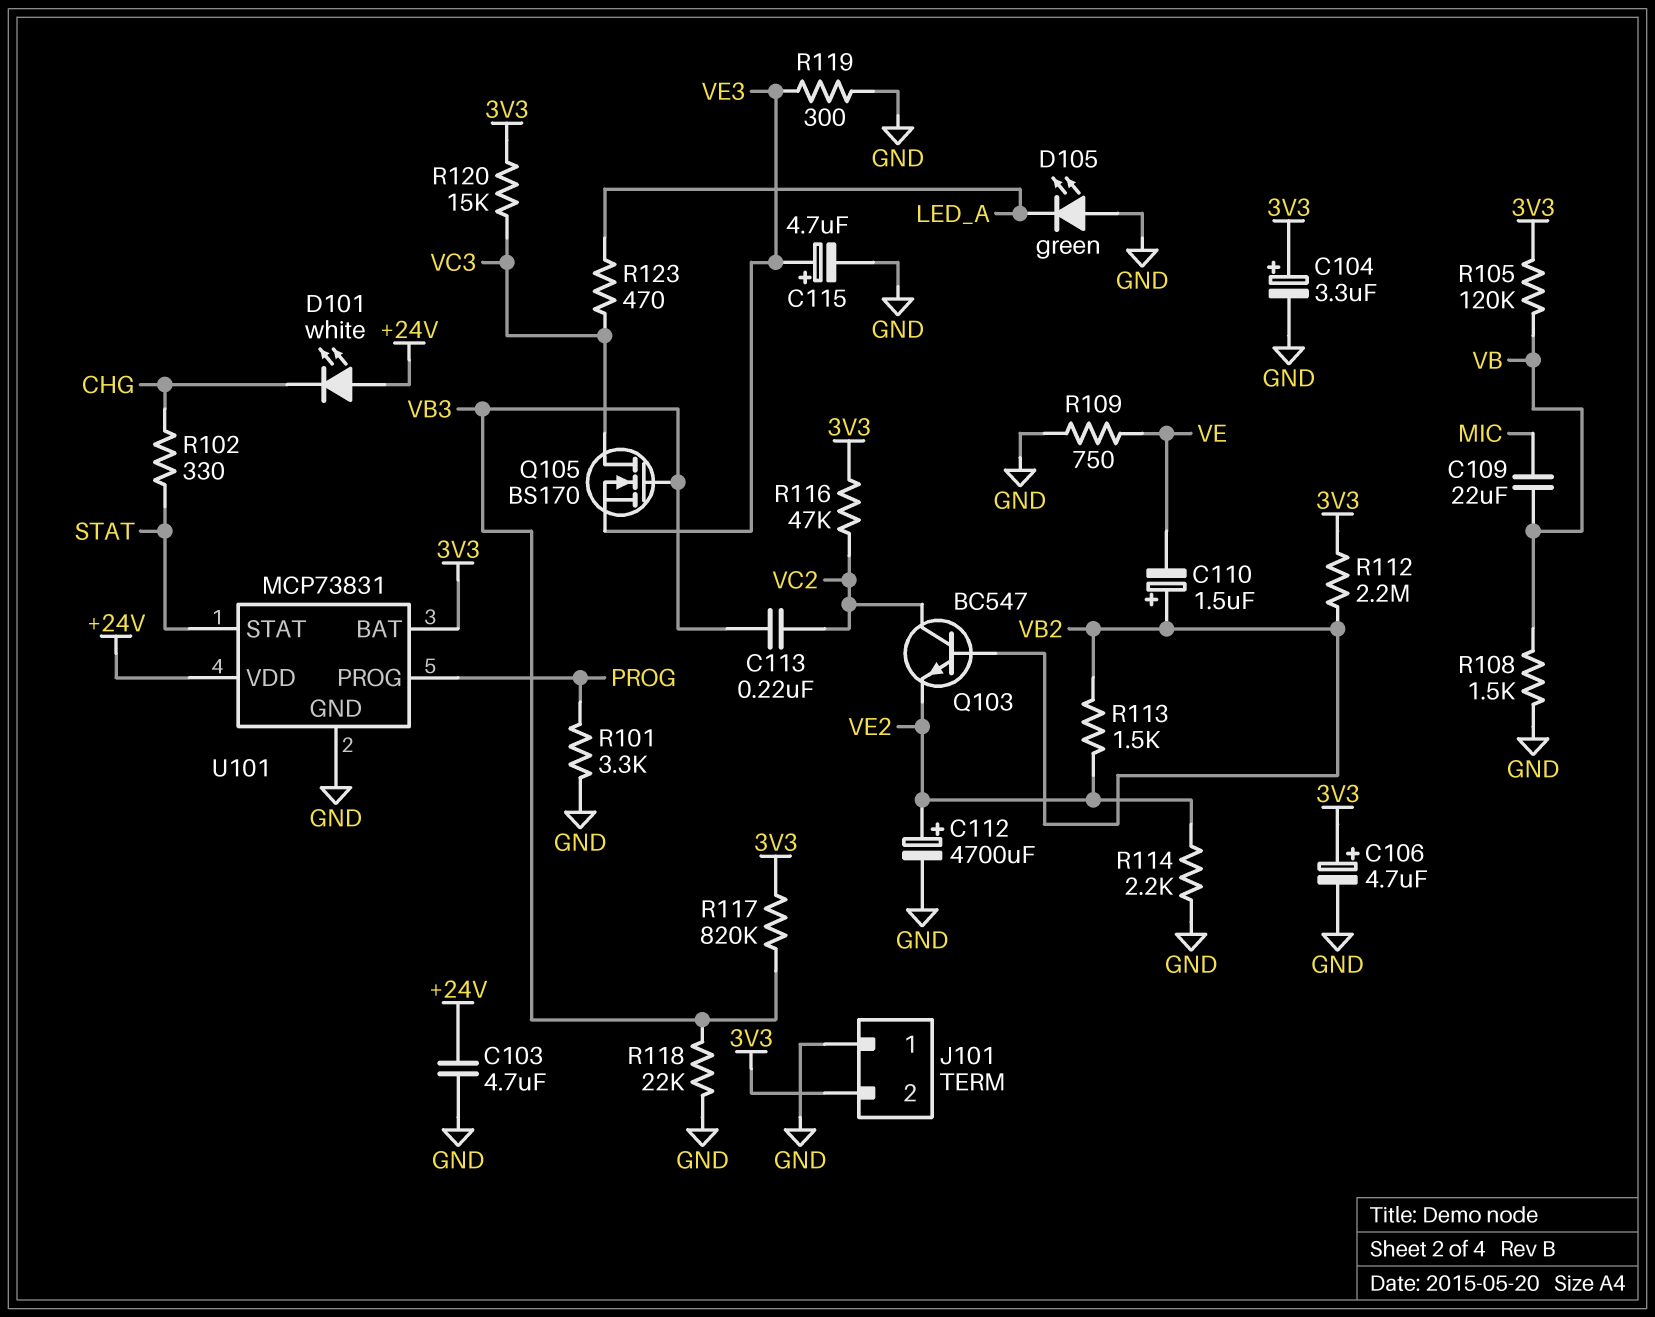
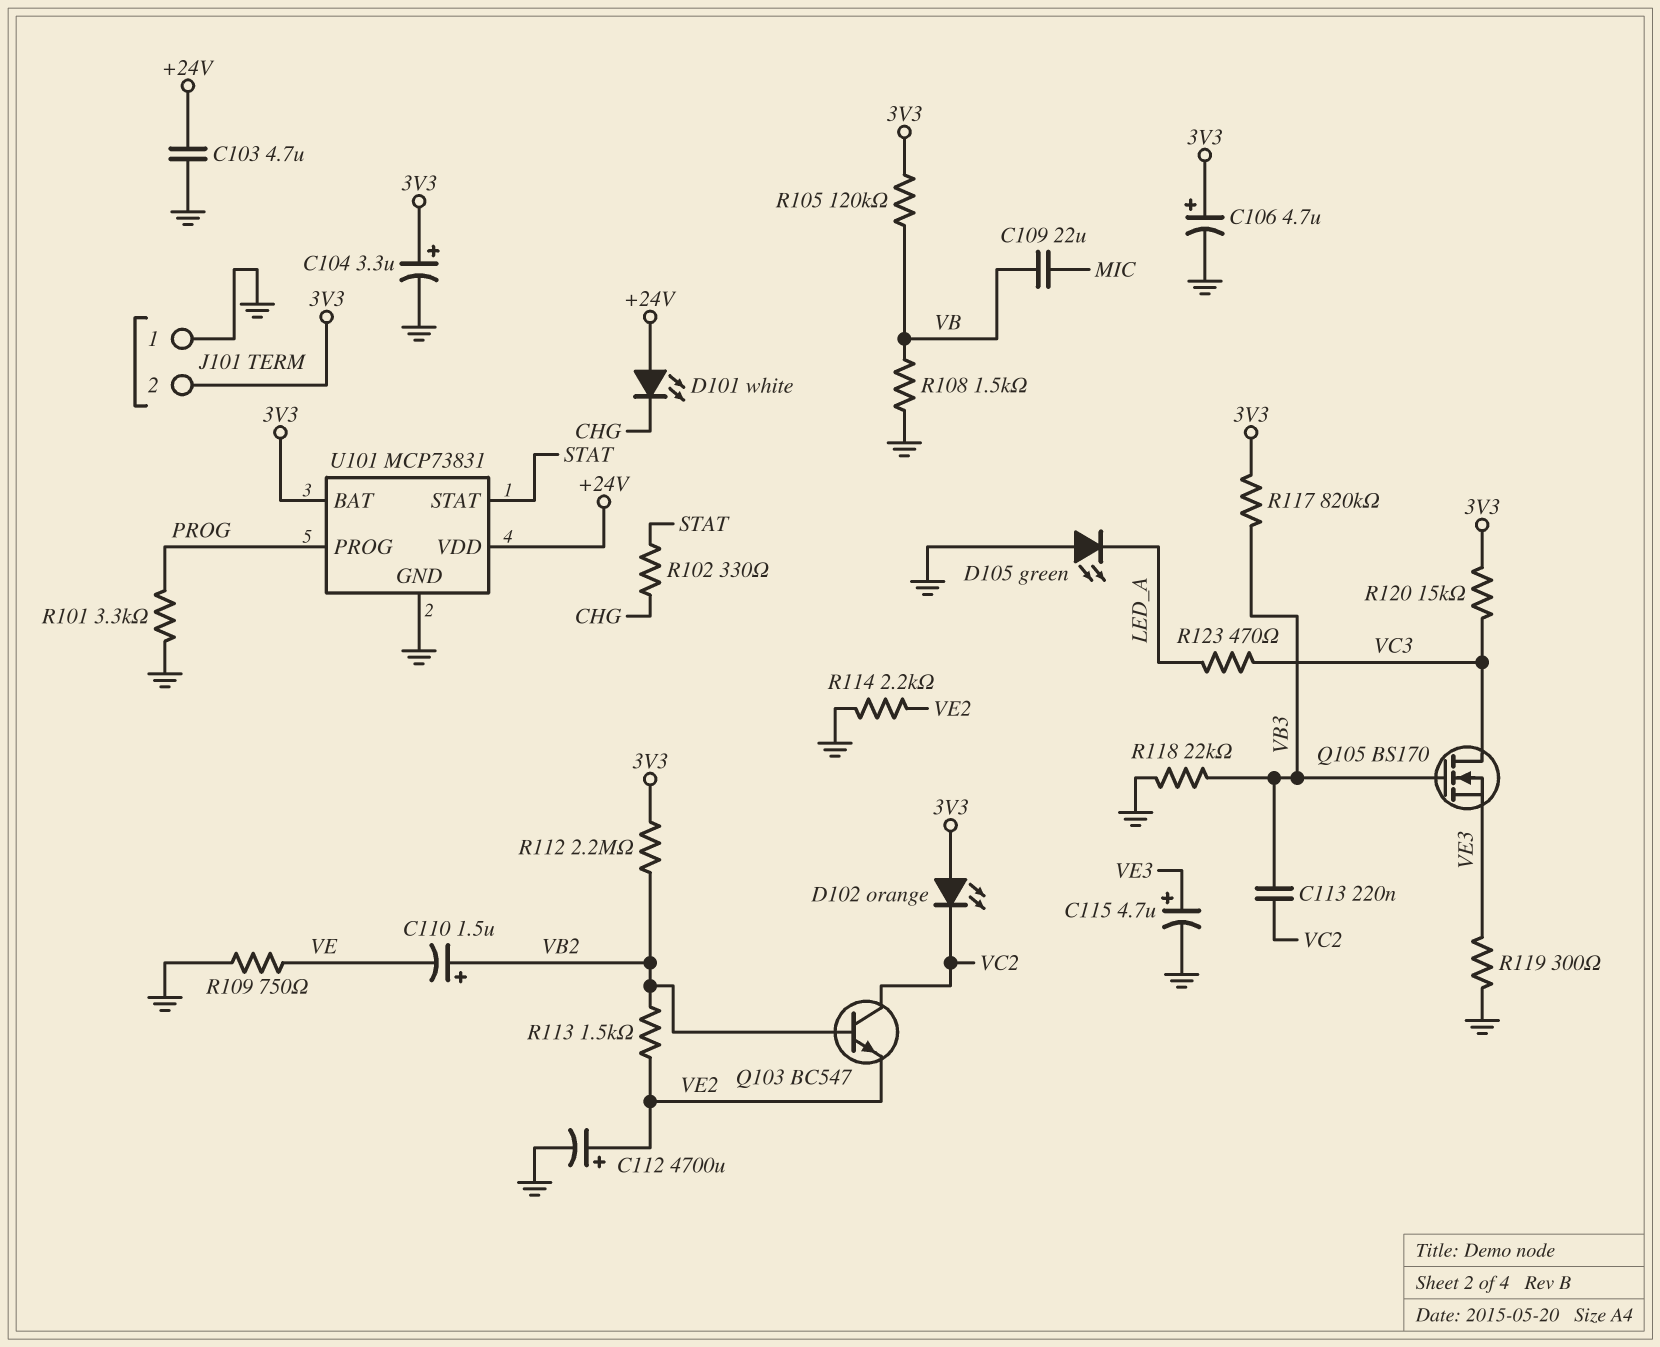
D102: none -> LED orange (A 3V3, K VC2)
R116: 47k (3V3, VC2) -> none

